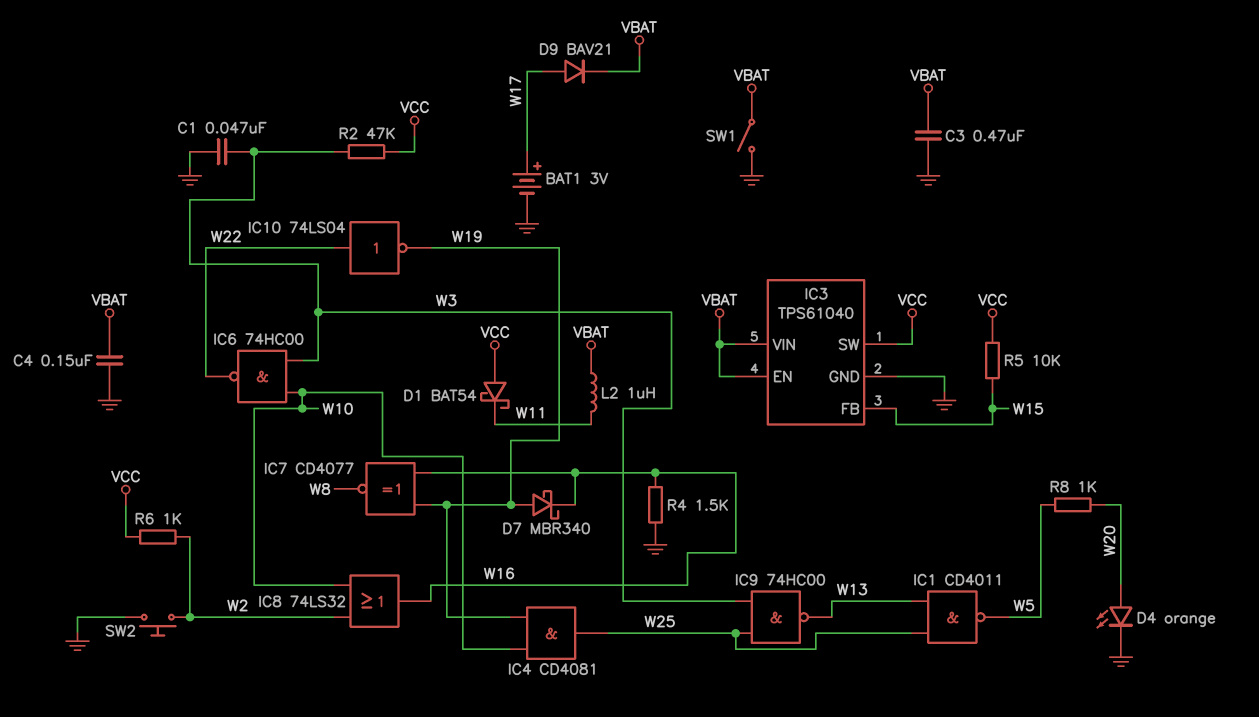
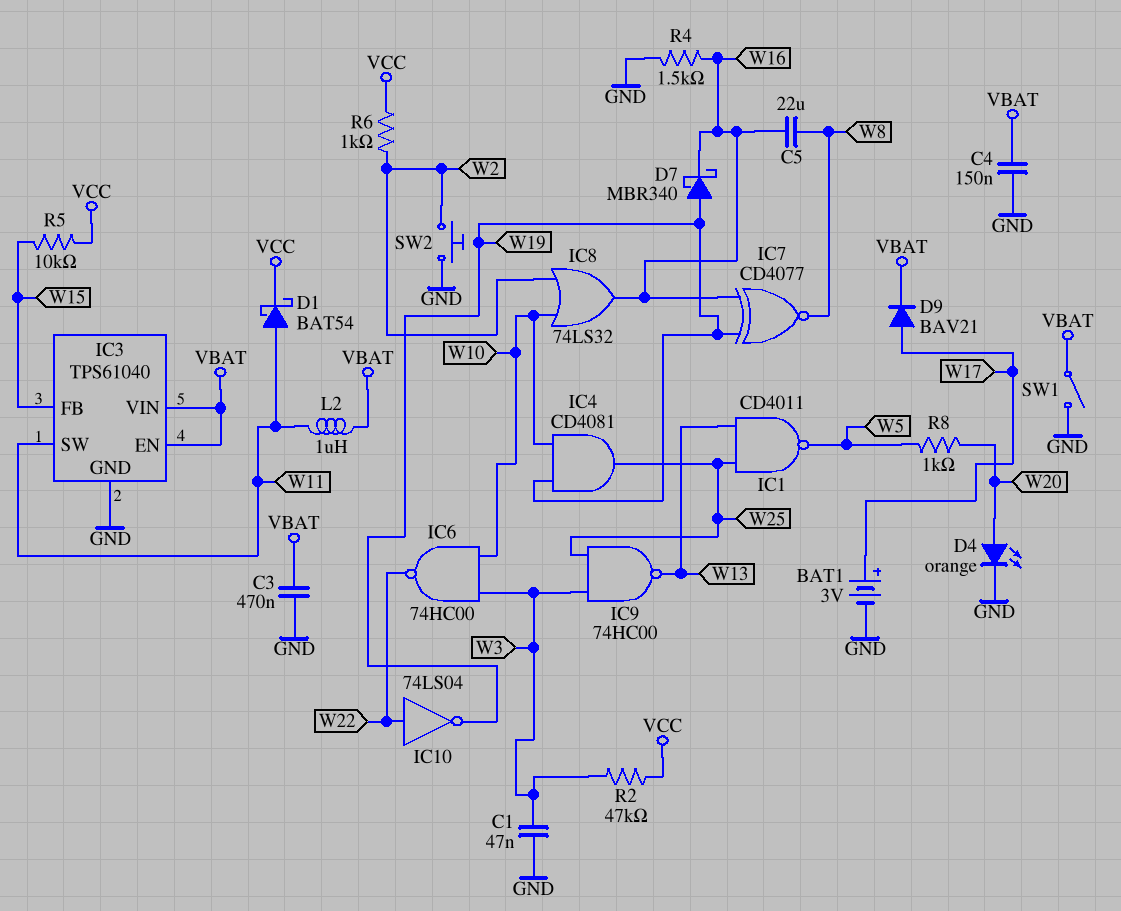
C5: none -> 22uF (W8, W16)
D1: schottky BAT54 (A VCC, K W11) -> schottky BAT54 (A W11, K VCC)
IC3 pin SW: VCC -> W11

